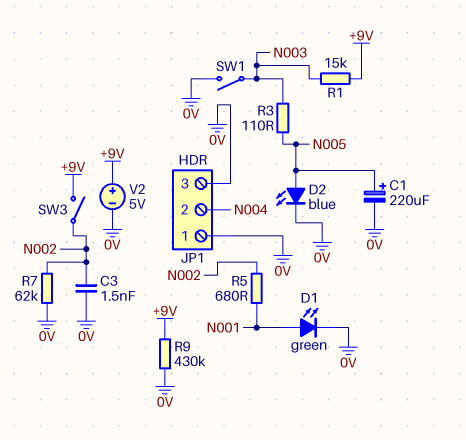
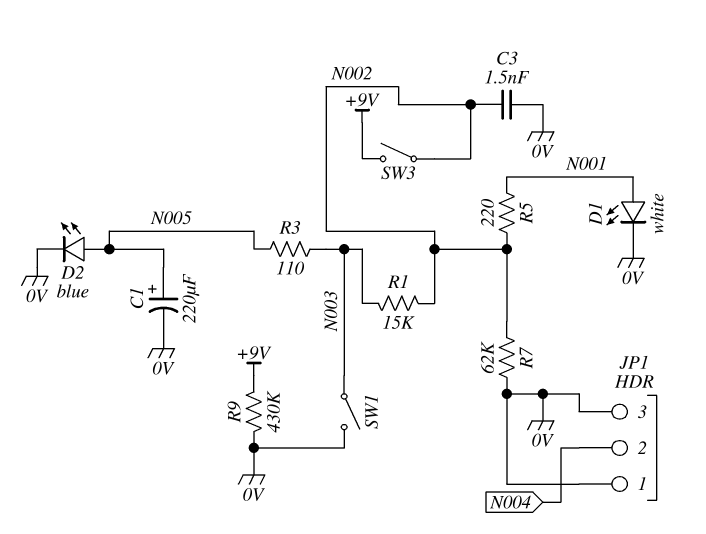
D1: LED green (A N001, K 0V) -> LED white (A N001, K 0V)
R1: 15k (+9V, N003) -> 15k (N002, N003)
R5: 680 (N001, N002) -> 220 (N001, N002)
V2: 5V (plus +9V, minus 0V) -> none

